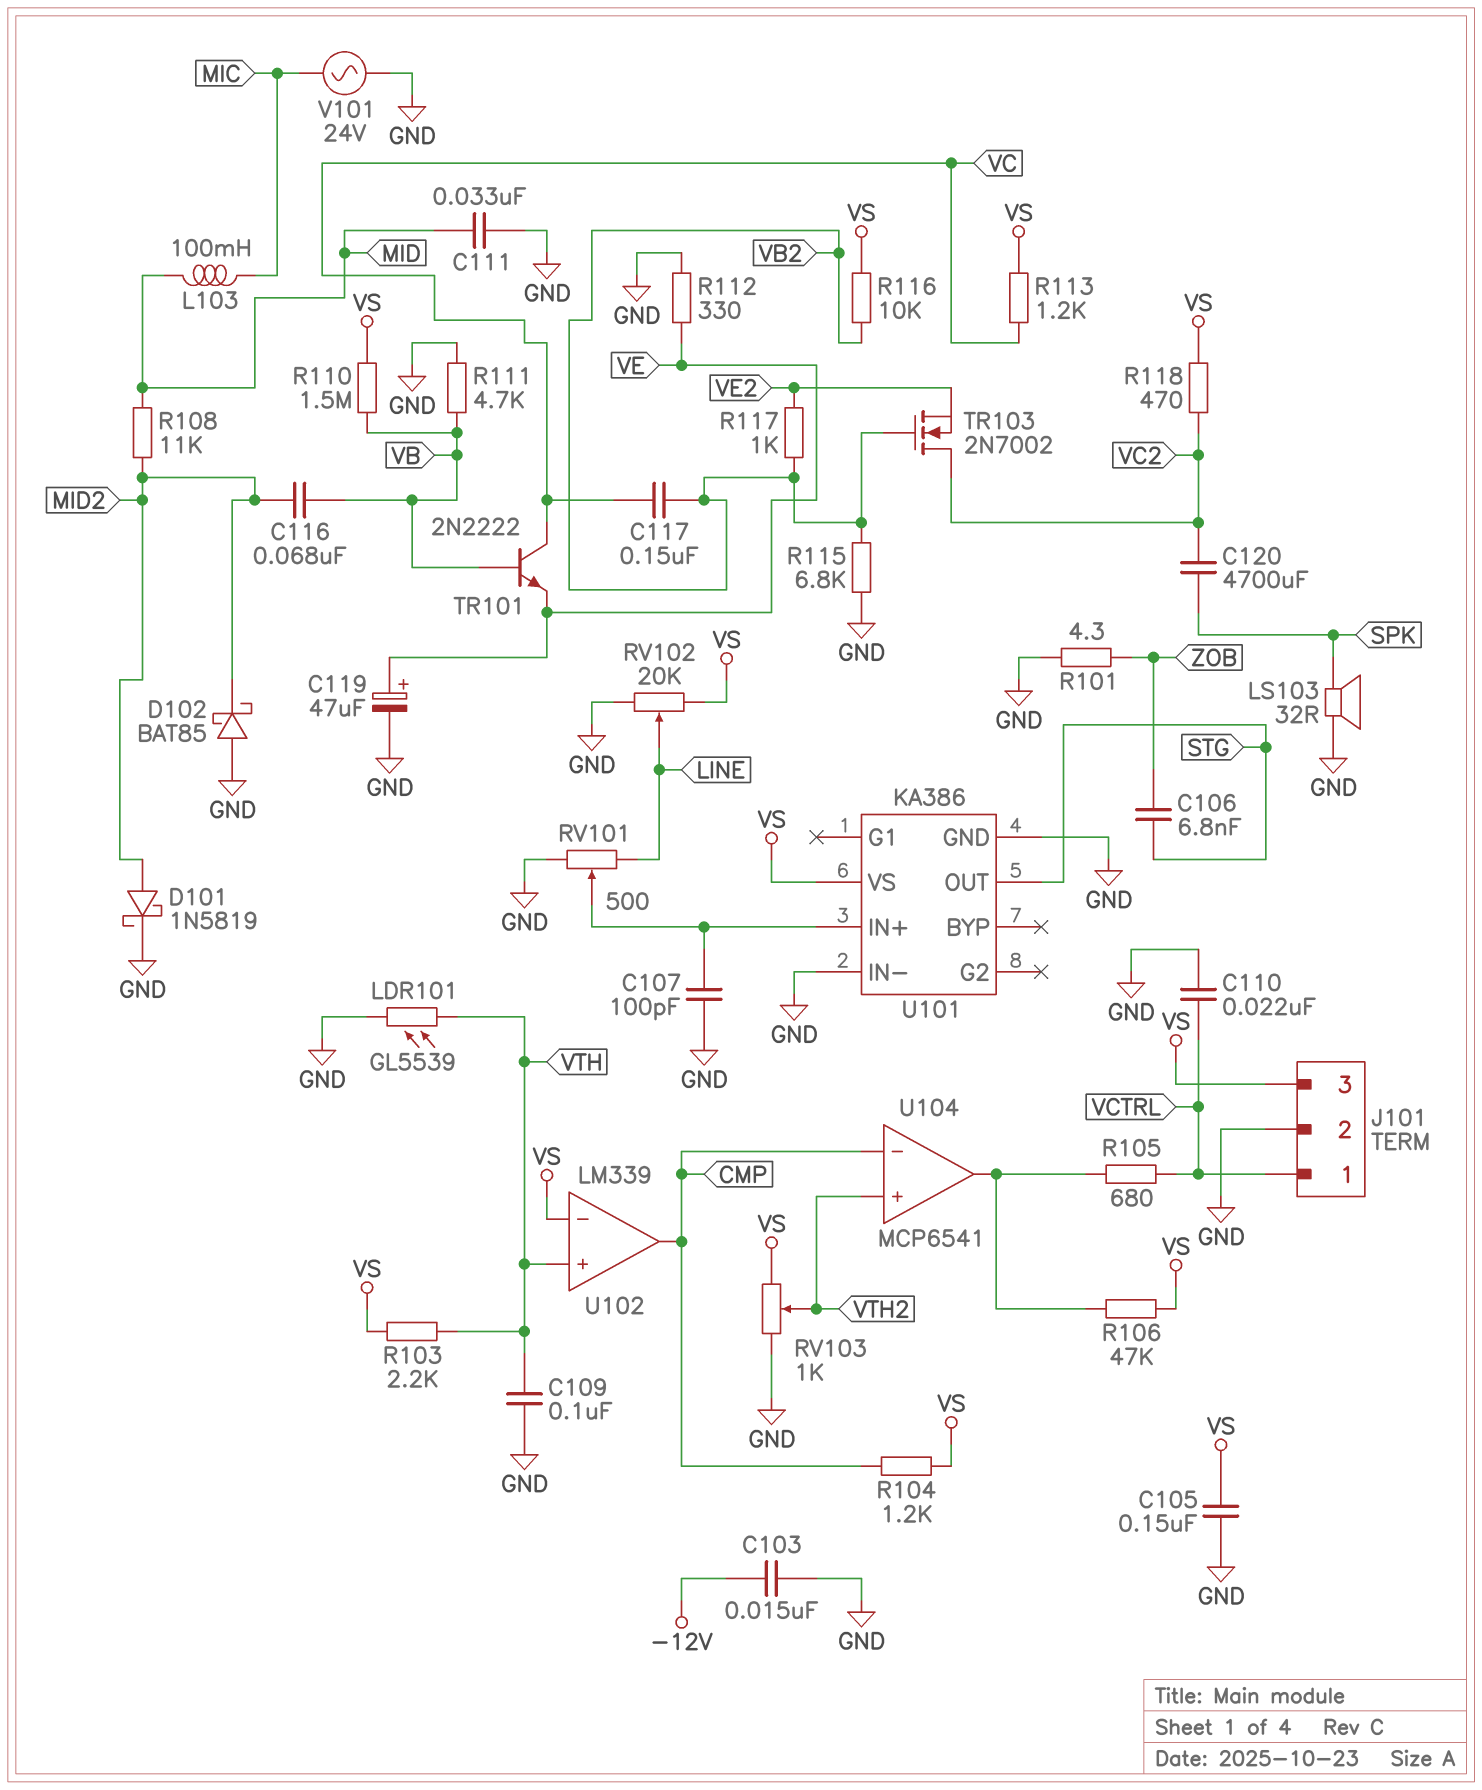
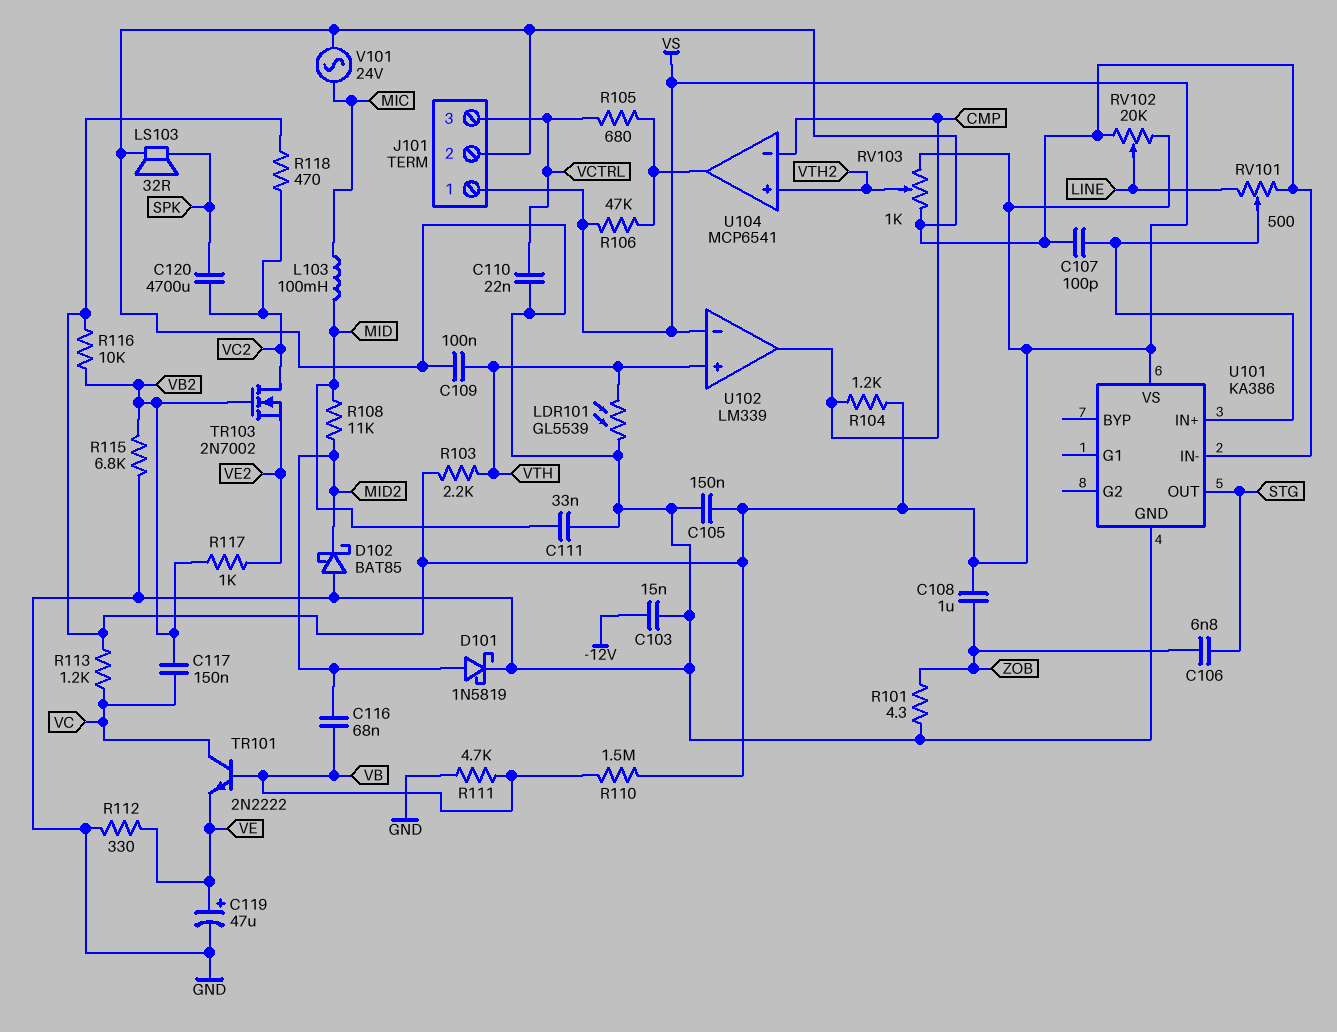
C108: none -> 1uF (VS, ZOB)
J101 pin 1: VCTRL -> VS
J101 pin 3: VS -> VCTRL

